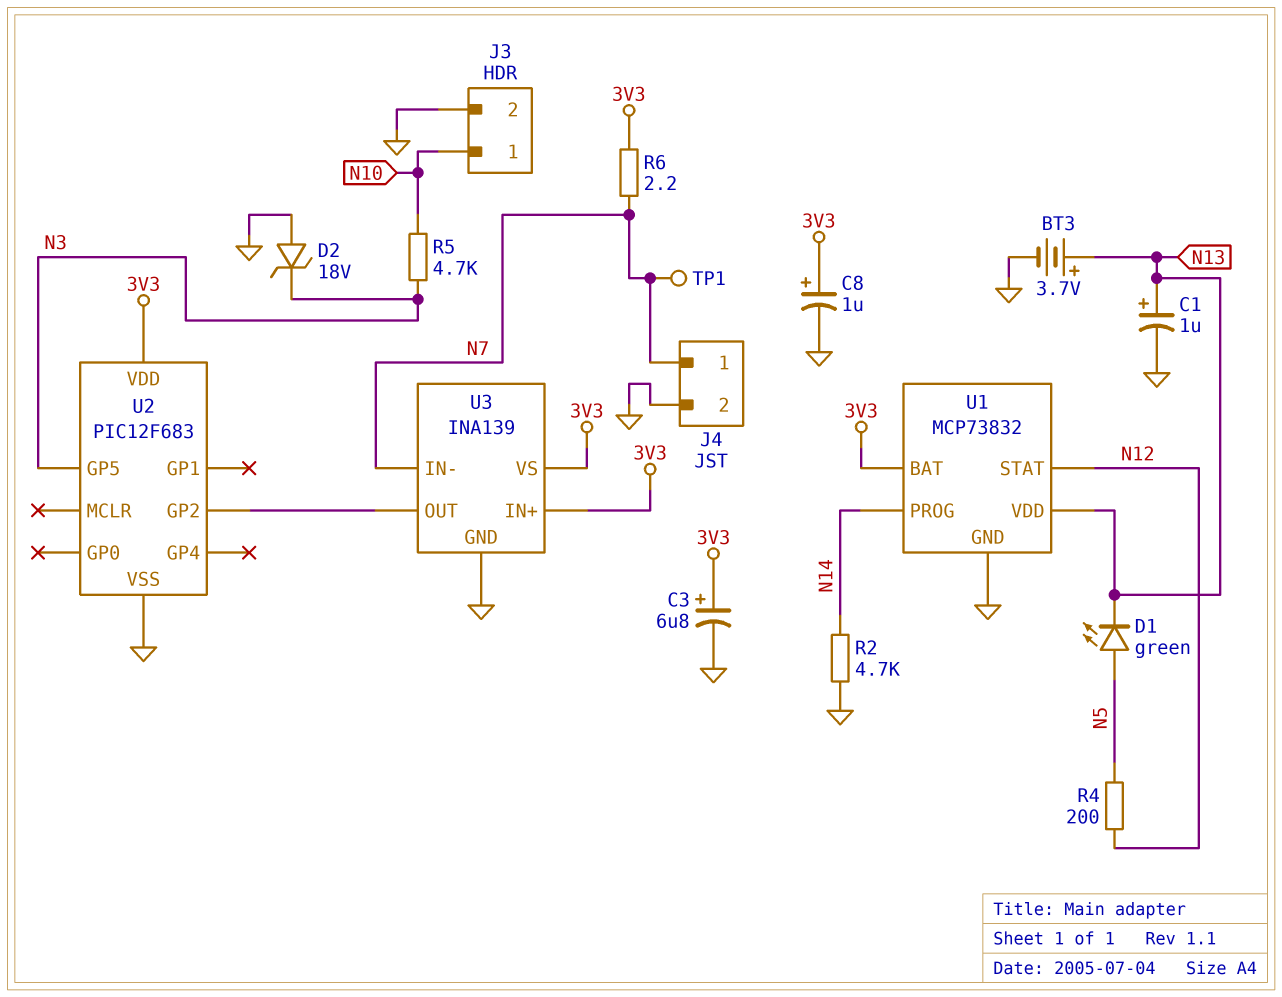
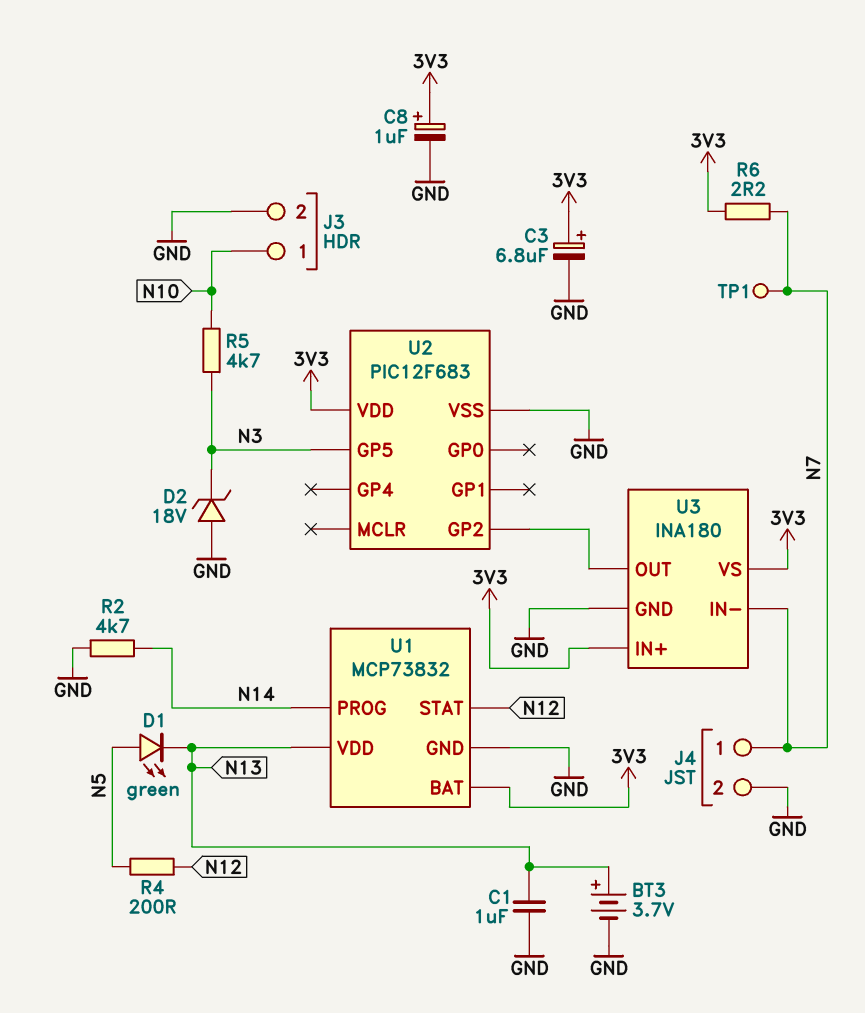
C1: 1uF (plus N13, minus GND) -> 1uF (GND, N13)
U3: INA139 -> INA180

